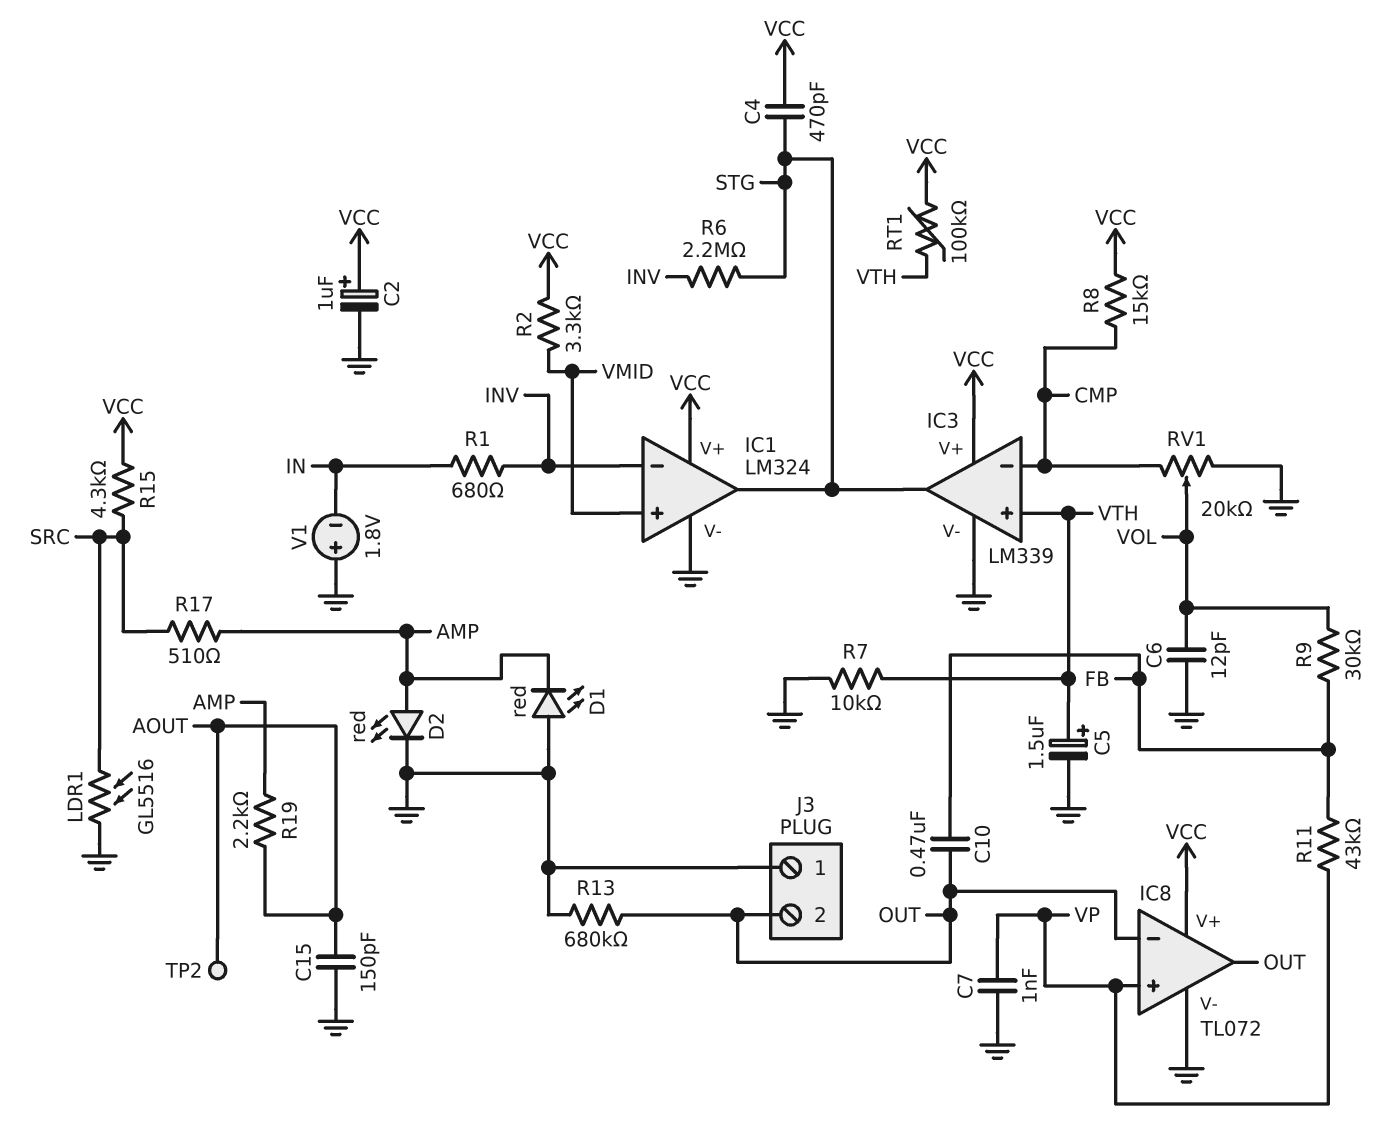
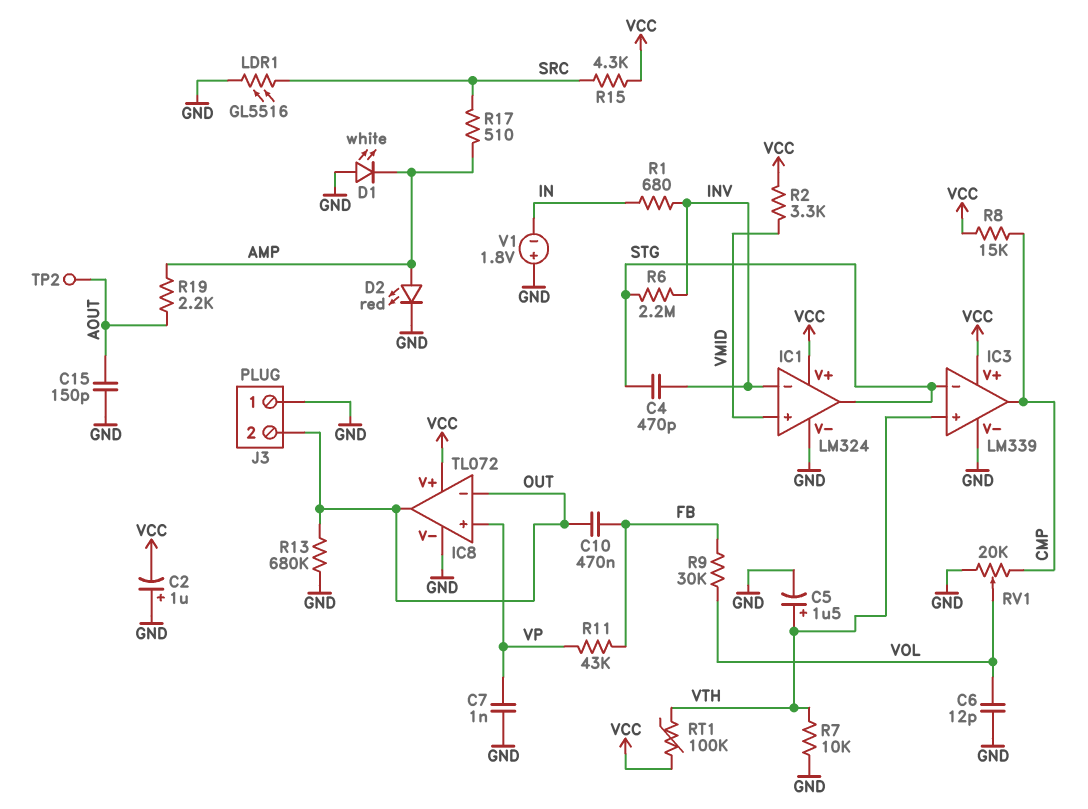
C2: 1uF (plus VCC, minus GND) -> 1uF (plus GND, minus VCC)
C4: 470pF (STG, VCC) -> 470pF (INV, STG)
D1: LED red (A GND, K AMP) -> LED white (A GND, K AMP)
IC3 pin in-: CMP -> STG
IC3 pin out: STG -> CMP

